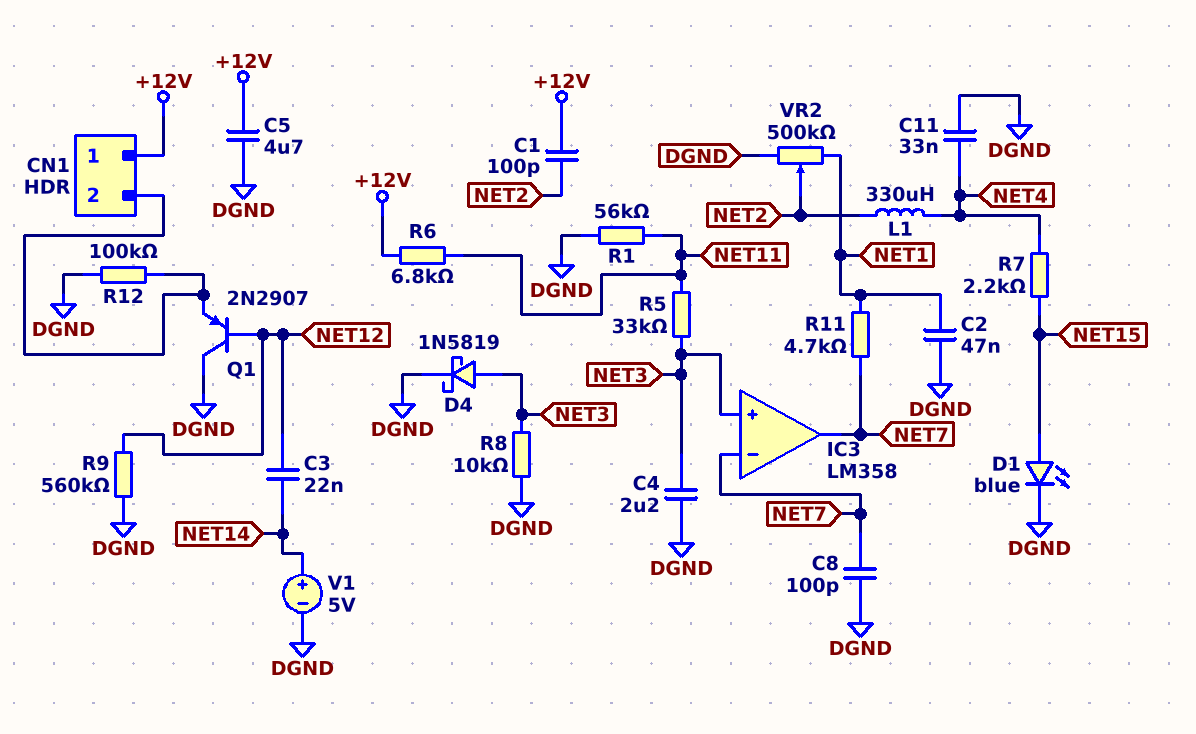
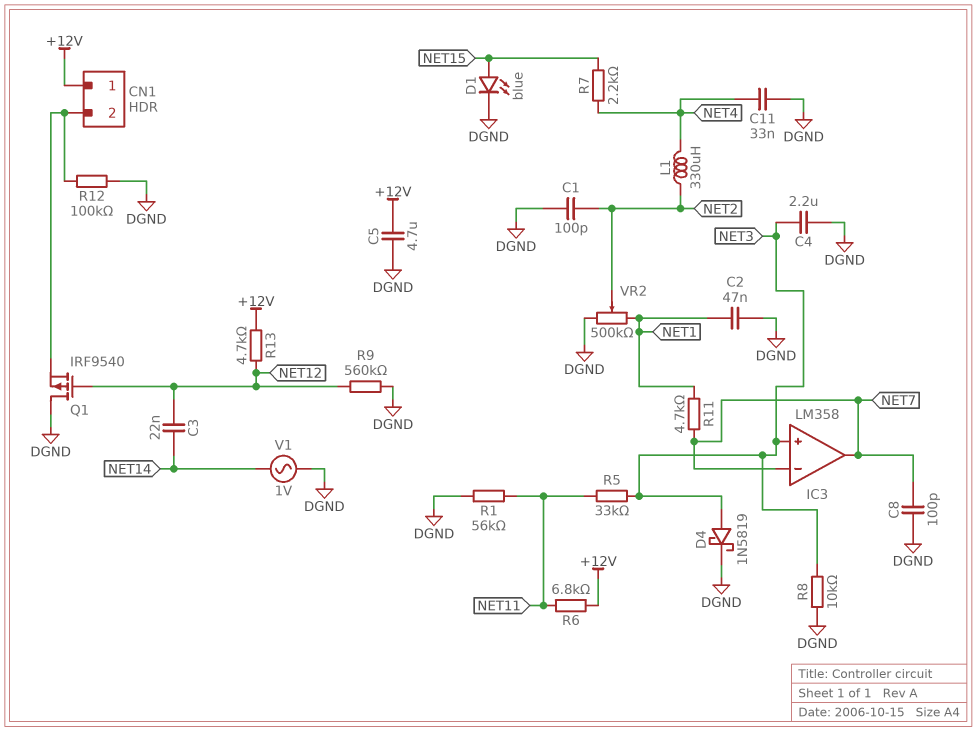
C1: 100pF (+12V, NET2) -> 100pF (DGND, NET2)
Q1: PNP 2N2907 (B NET12, C DGND, E CN1/2) -> PMOS IRF9540 (G NET12, D DGND, S CN1/2)
R13: none -> 4.7k (+12V, NET12)
V1: 5V (plus NET14, minus DGND) -> AC 1V (DGND, NET14)

